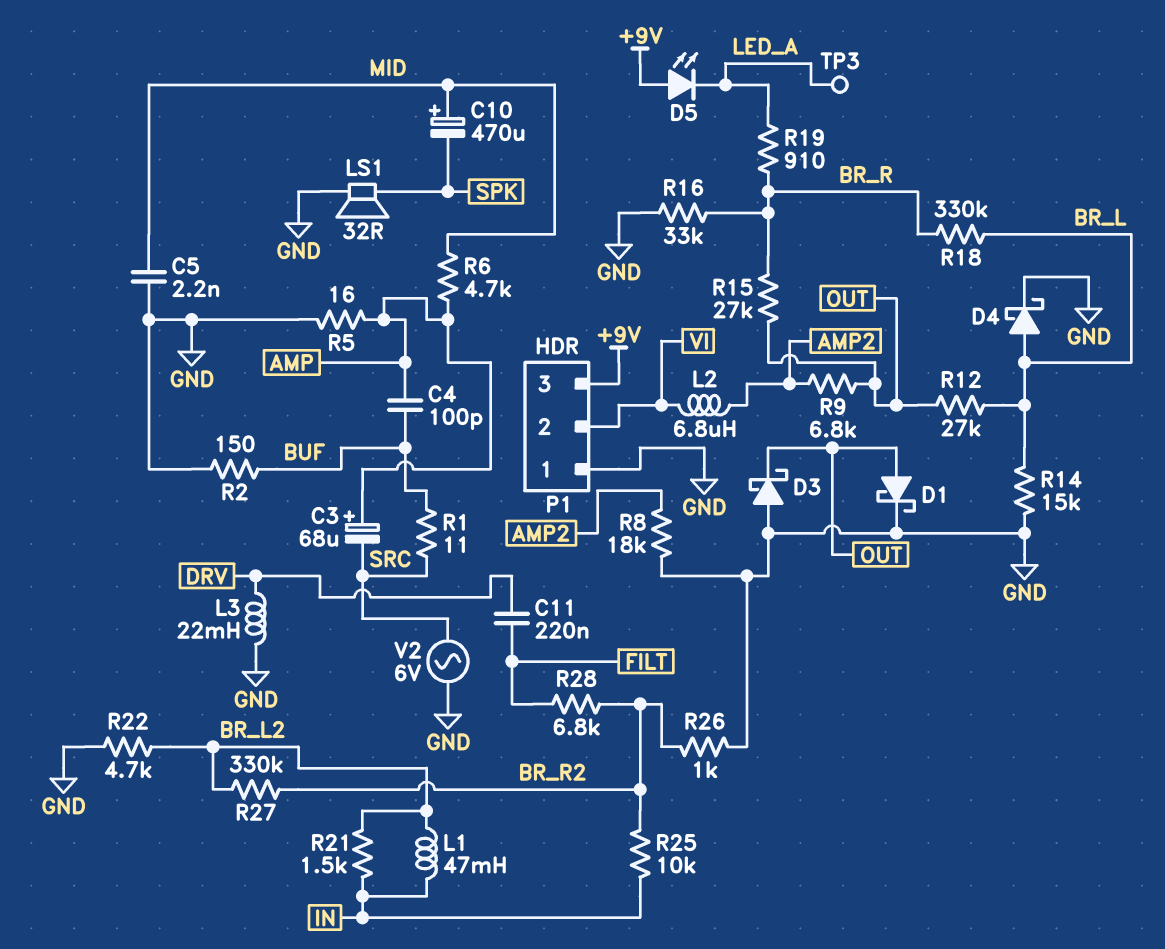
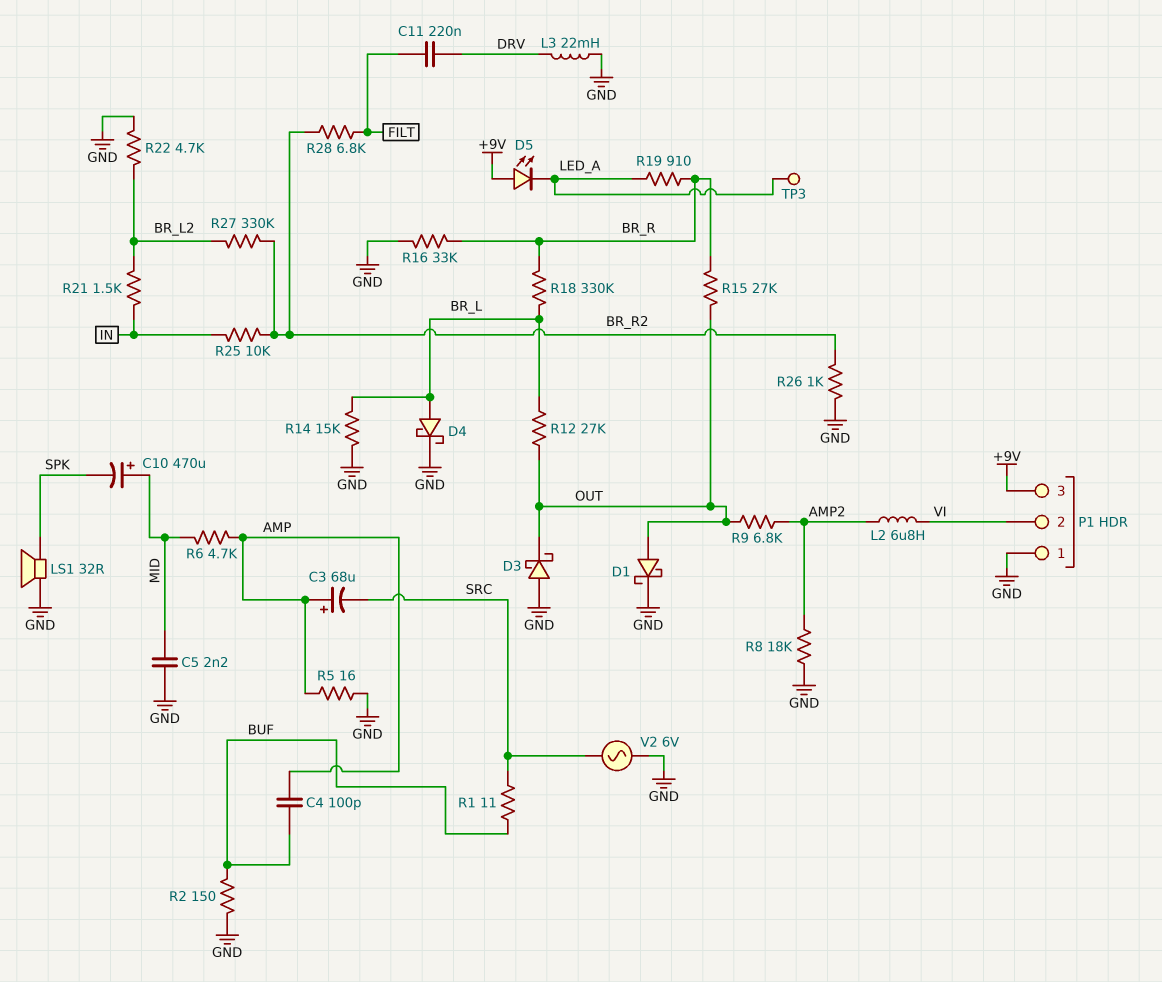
L1: 47mH (BR_L2, IN) -> none

